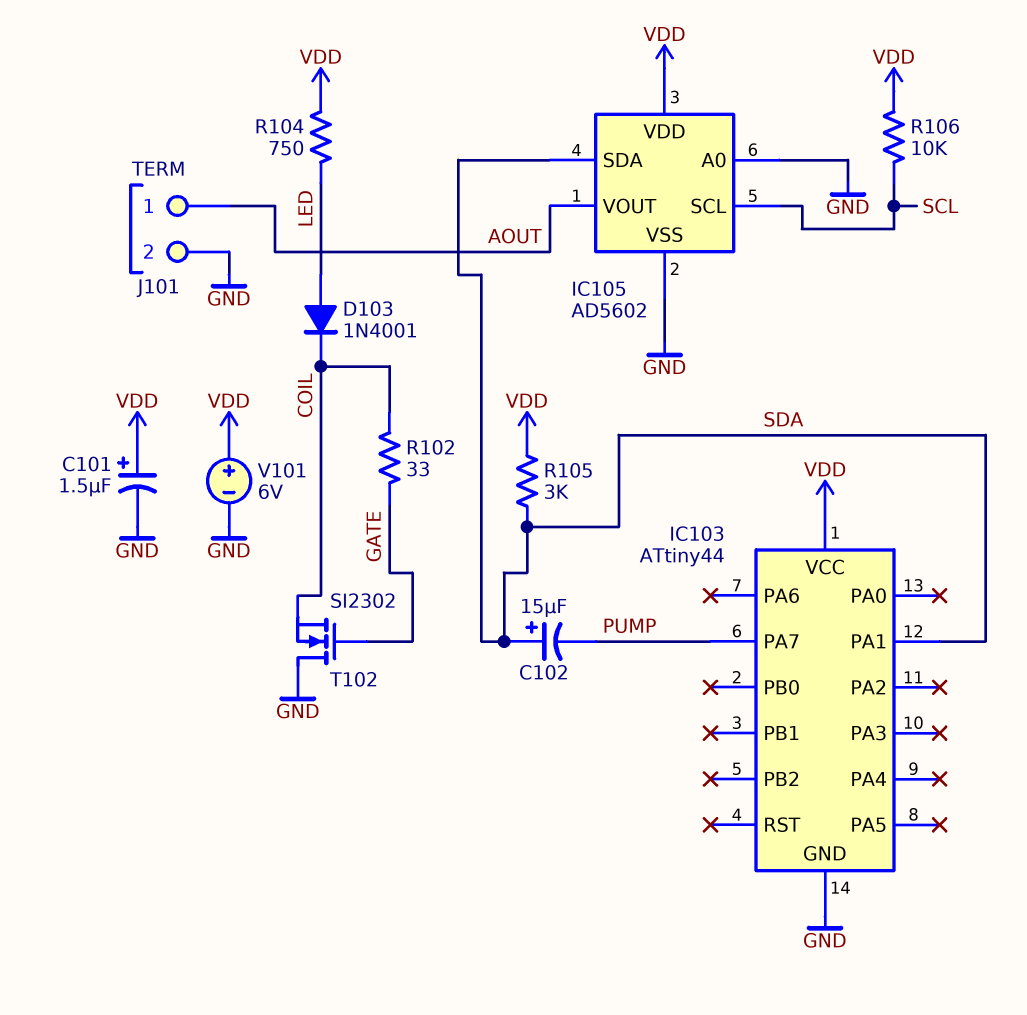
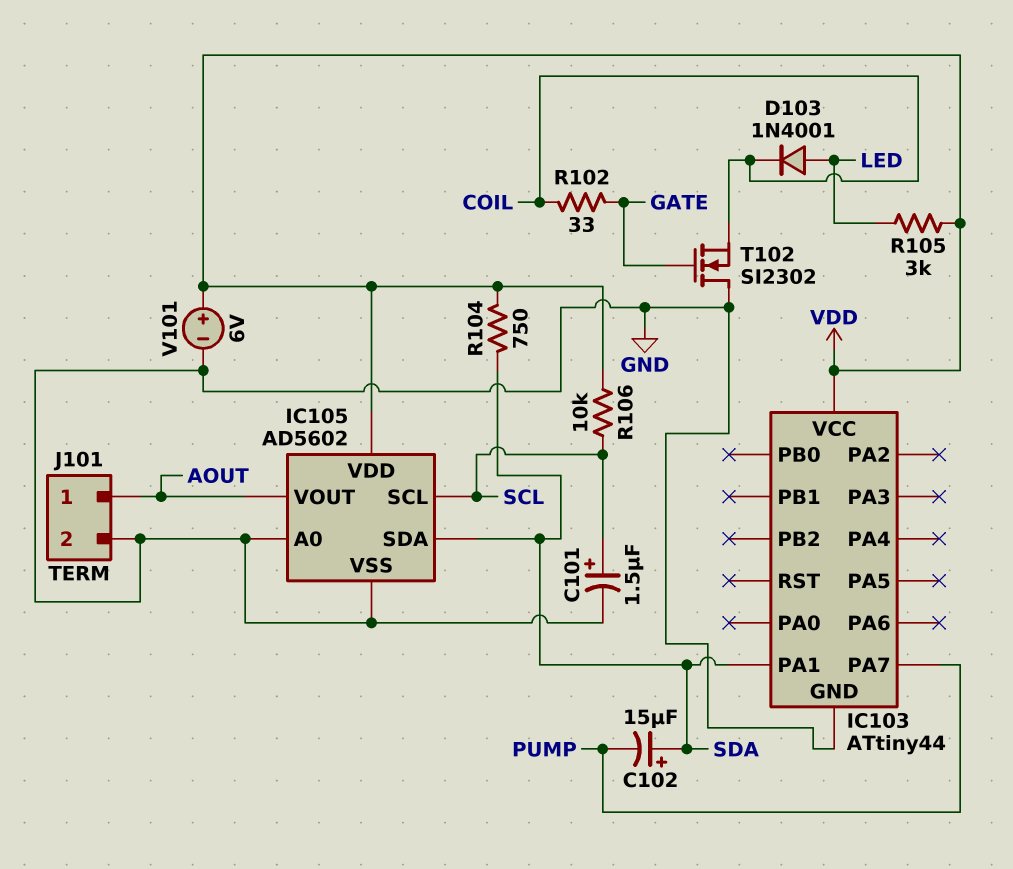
C101: 1.5uF (plus VDD, minus GND) -> 1.5uF (plus SCL, minus GND)
R104: 750 (LED, VDD) -> 750 (SDA, VDD)
R105: 3k (SDA, VDD) -> 3k (LED, VDD)

